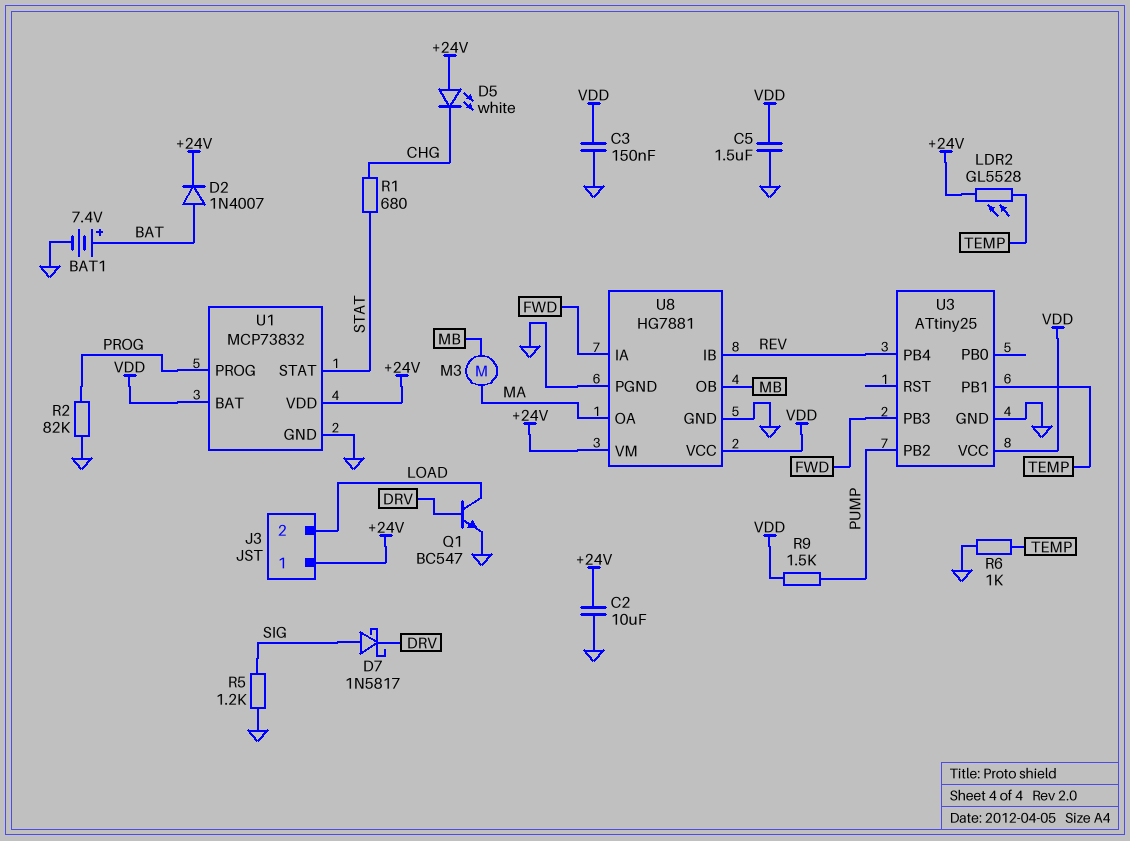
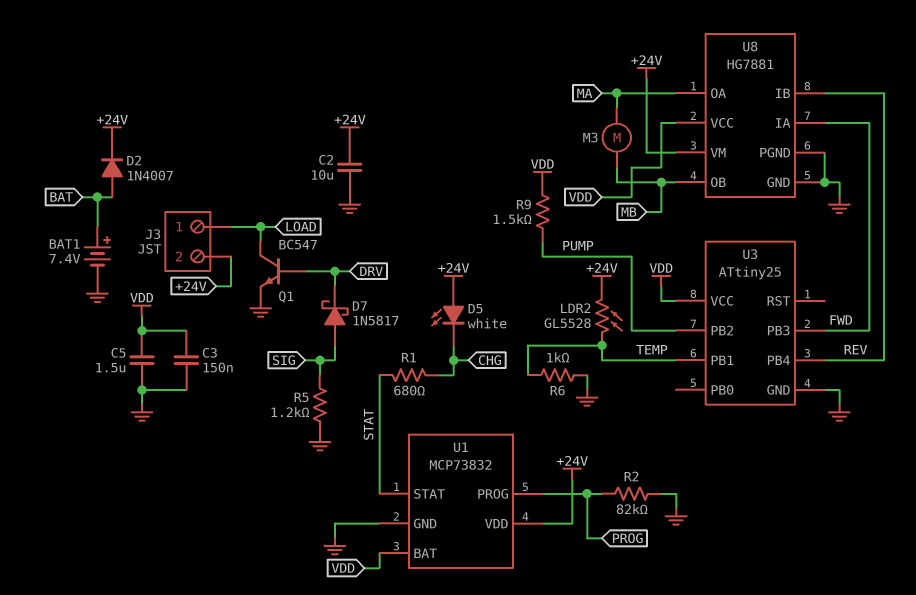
J3 pin 1: +24V -> LOAD
J3 pin 2: LOAD -> +24V

